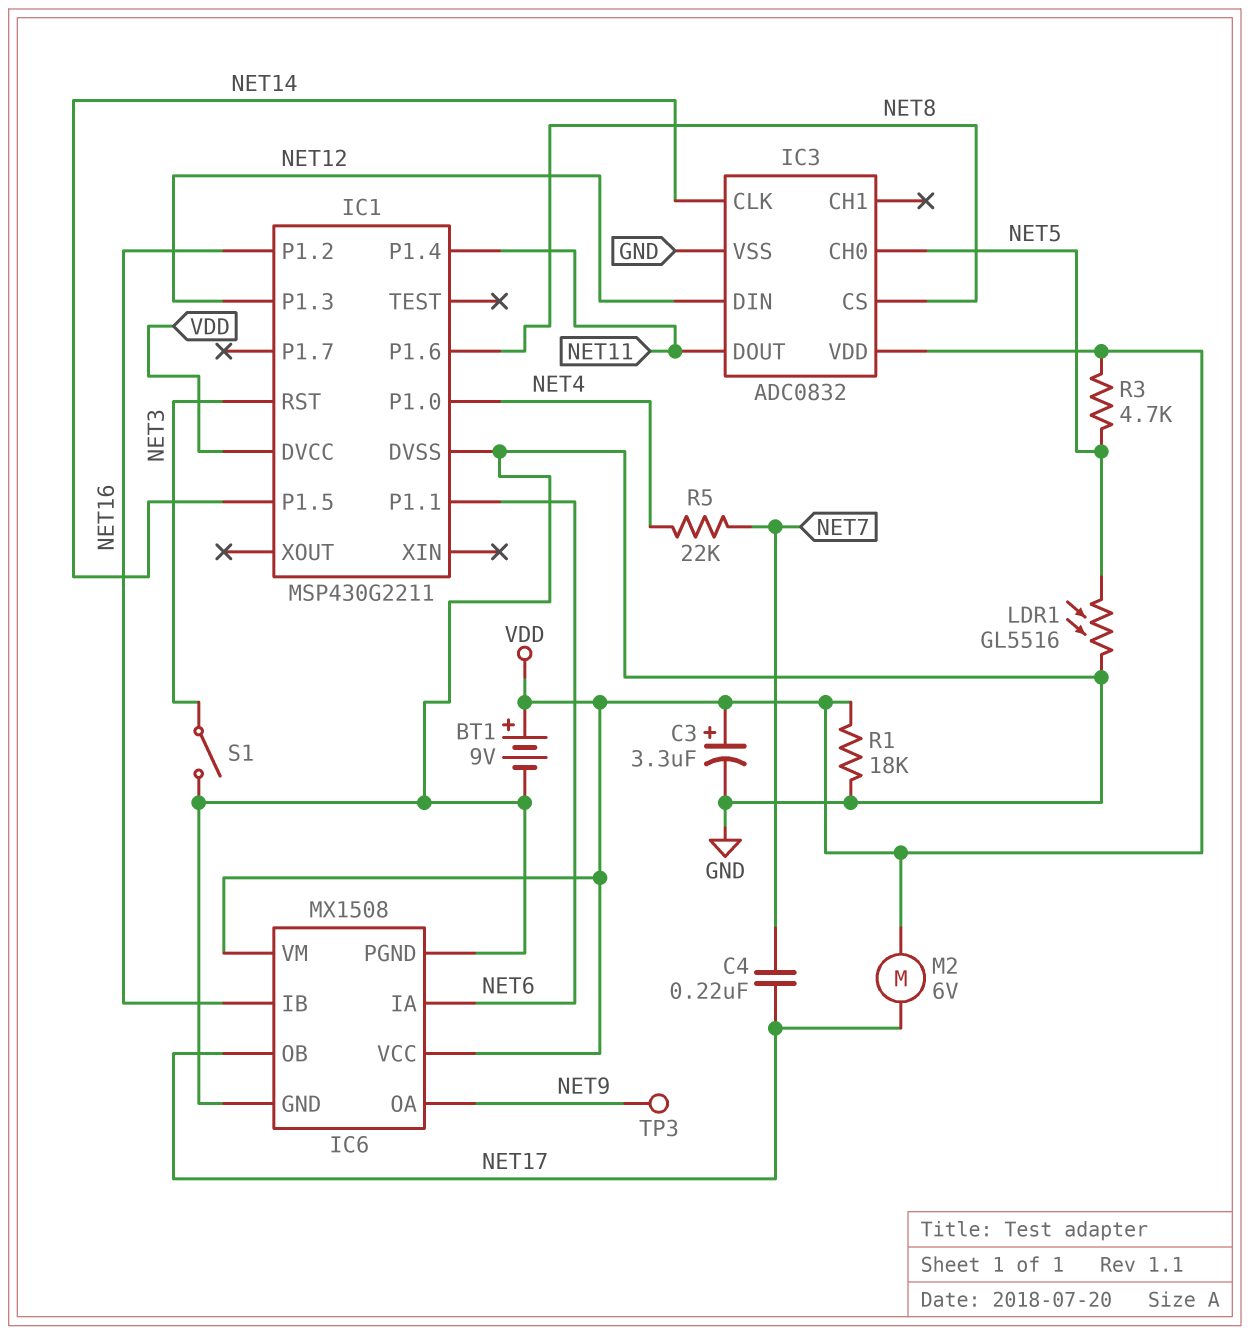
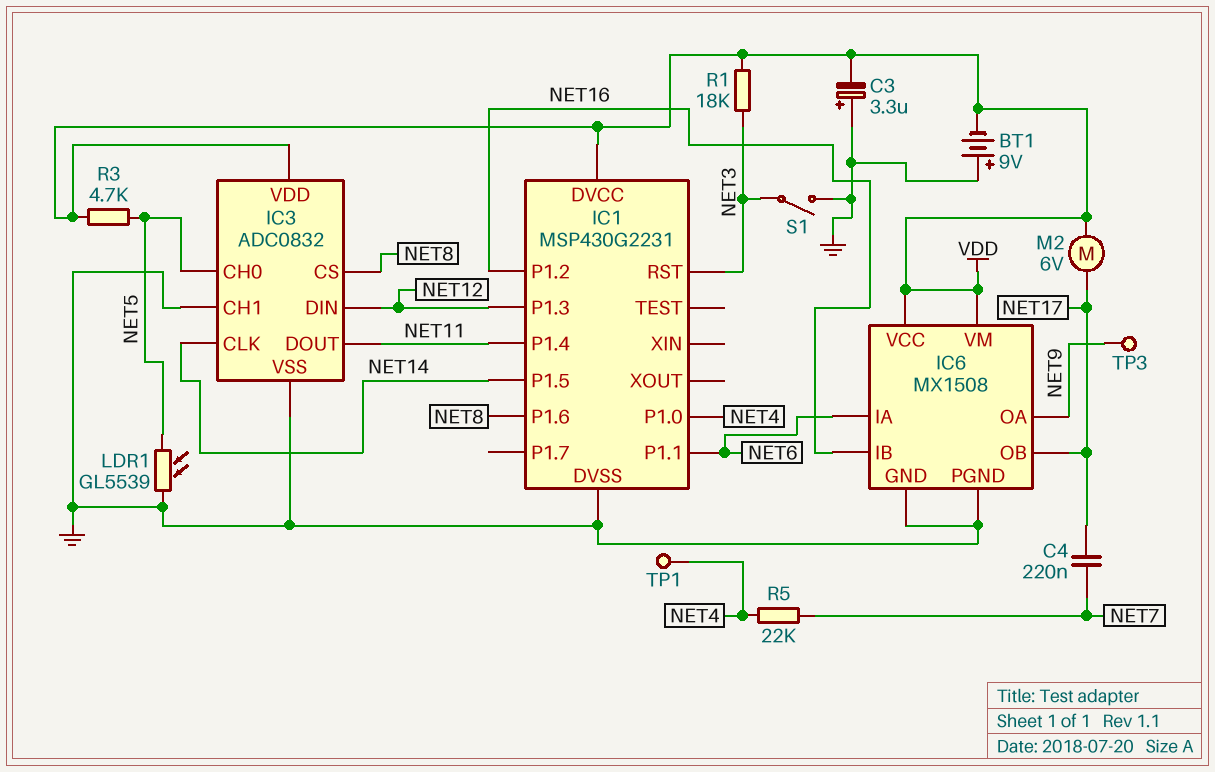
BT1: 9V (plus VDD, minus GND) -> 9V (plus GND, minus VDD)
C3: 3.3uF (plus VDD, minus GND) -> 3.3uF (plus GND, minus VDD)
IC1: MSP430G2211 -> MSP430G2231
IC3 pin CH1: none -> GND
LDR1: GL5516 (GND, NET5) -> GL5539 (GND, NET5)
R1: 18k (GND, VDD) -> 18k (NET3, VDD)
TP1: none -> test point (NET4)

